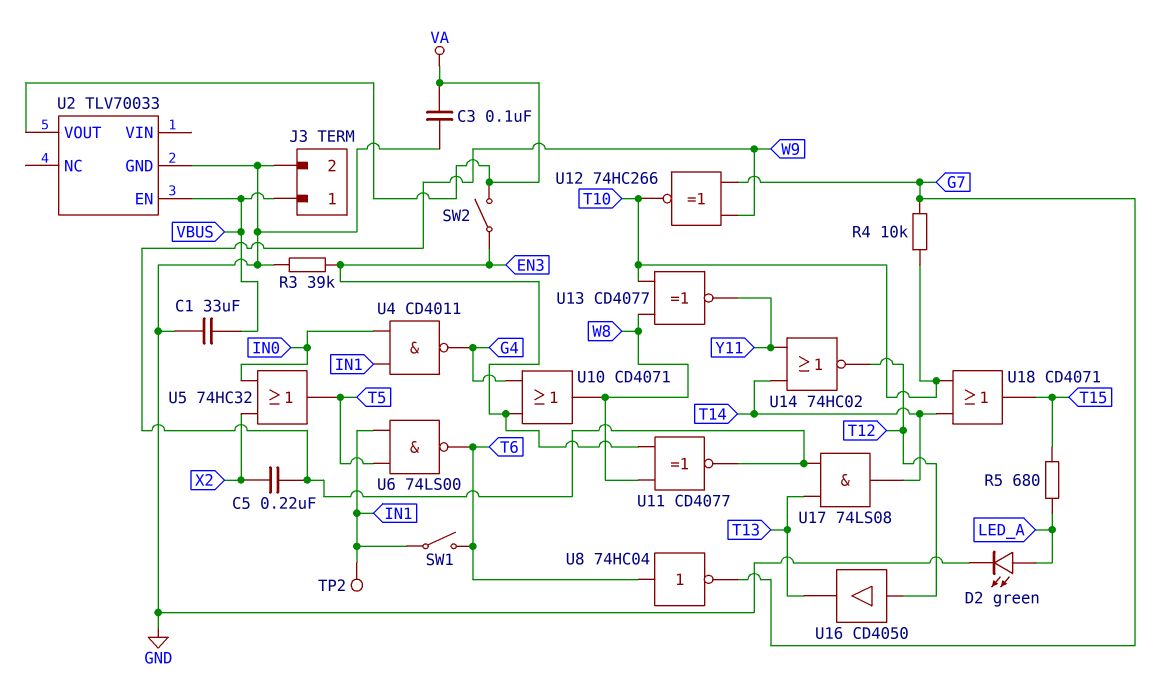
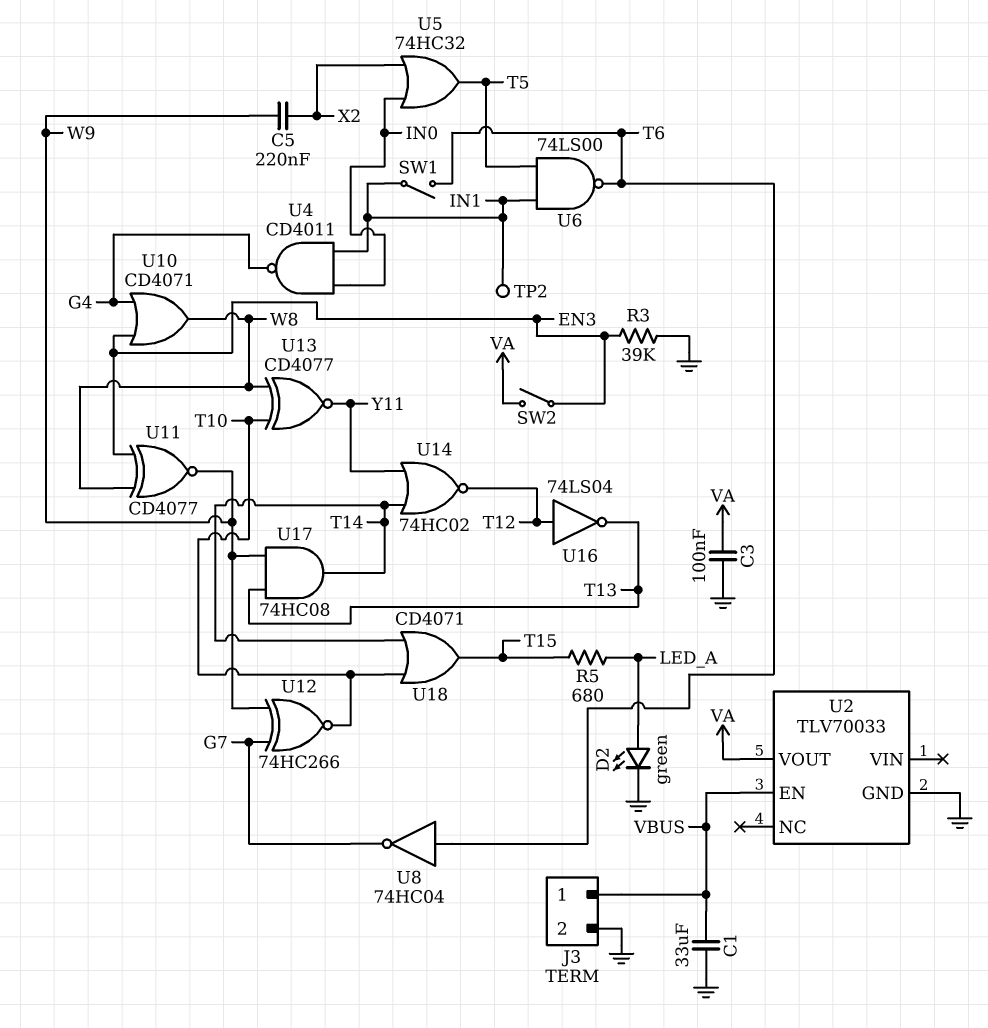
R4: 10k (G7, T10) -> none
U16: buffer CD4050 (in T12, out T13) -> NOT 74LS04 (in T12, out T13)
U17: AND 74LS08 (in T13, in W9, out T14) -> AND 74HC08 (in T13, in W9, out T14)

